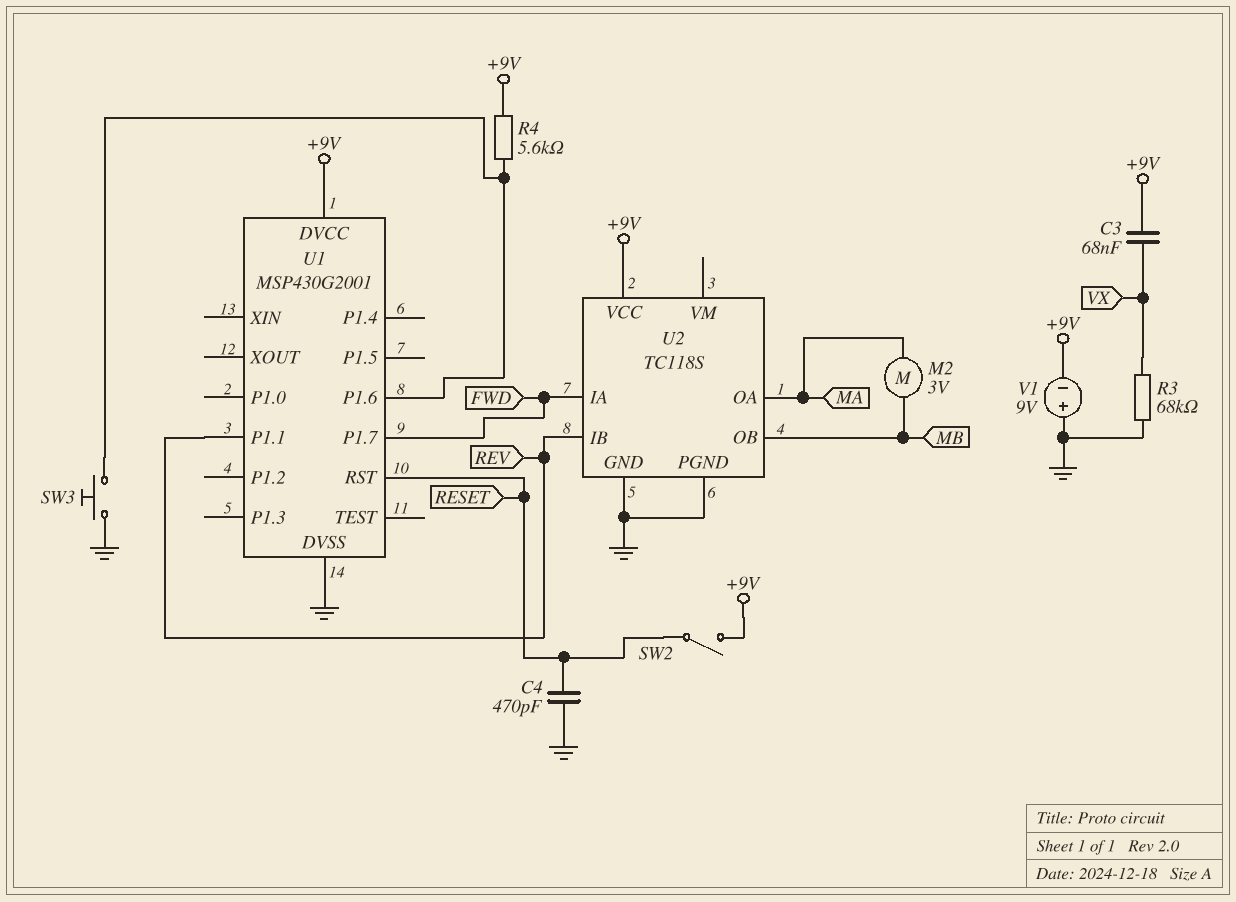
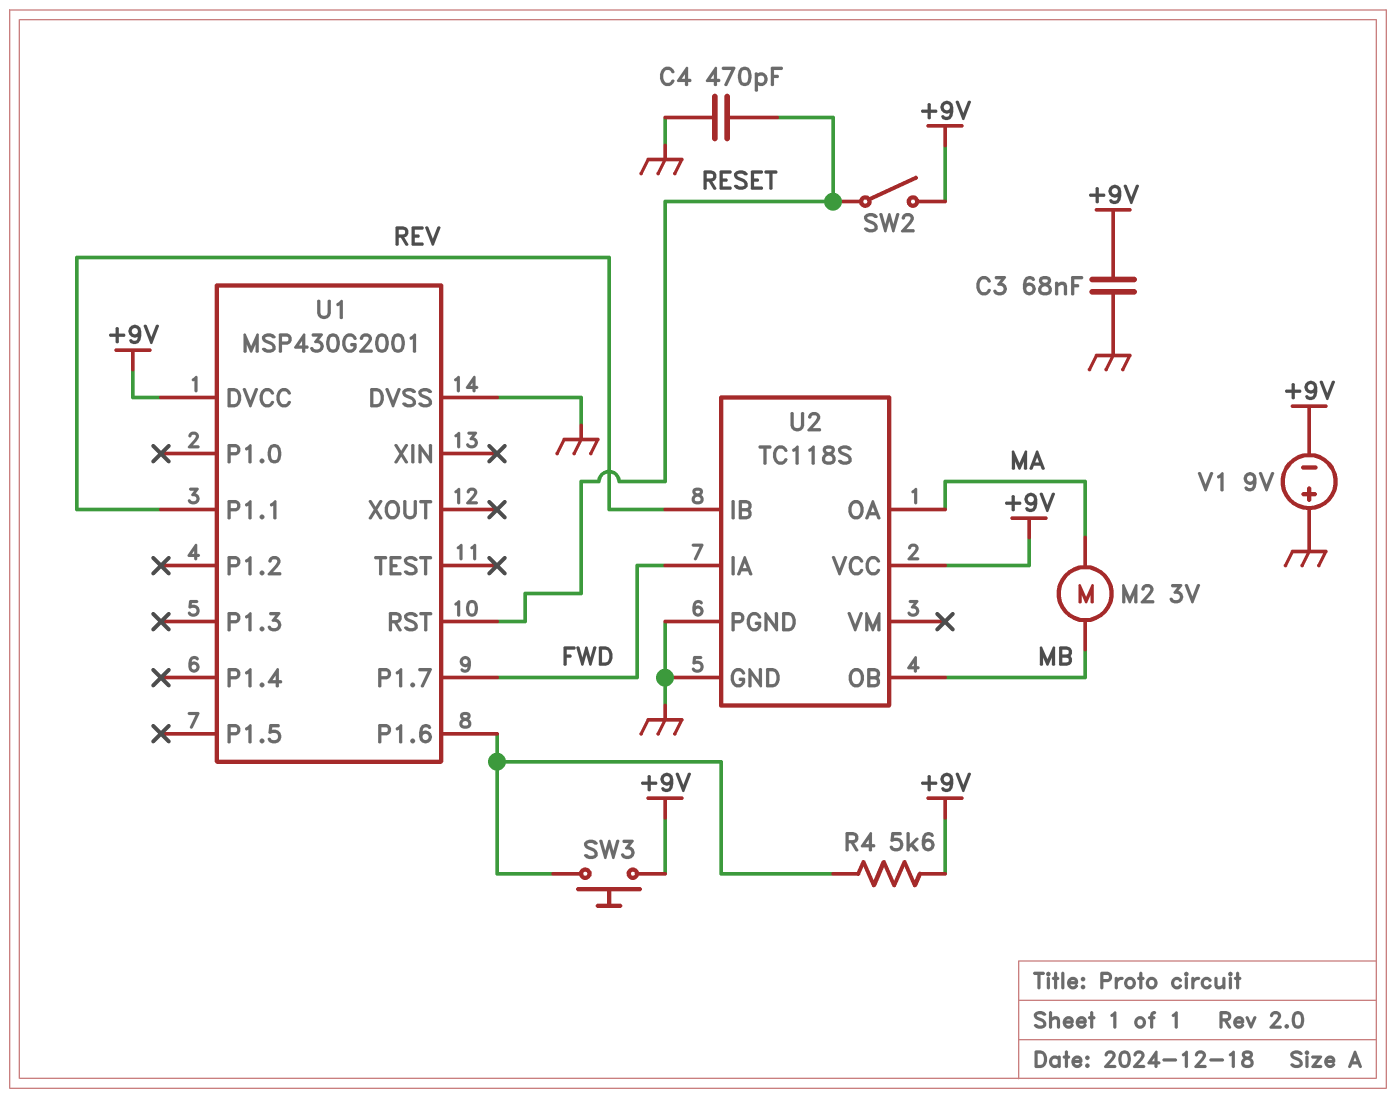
C3: 68nF (+9V, VX) -> 68nF (+9V, GND)
R3: 68k (GND, VX) -> none
SW3: button (GND, U1/P1.6) -> button (+9V, U1/P1.6)

